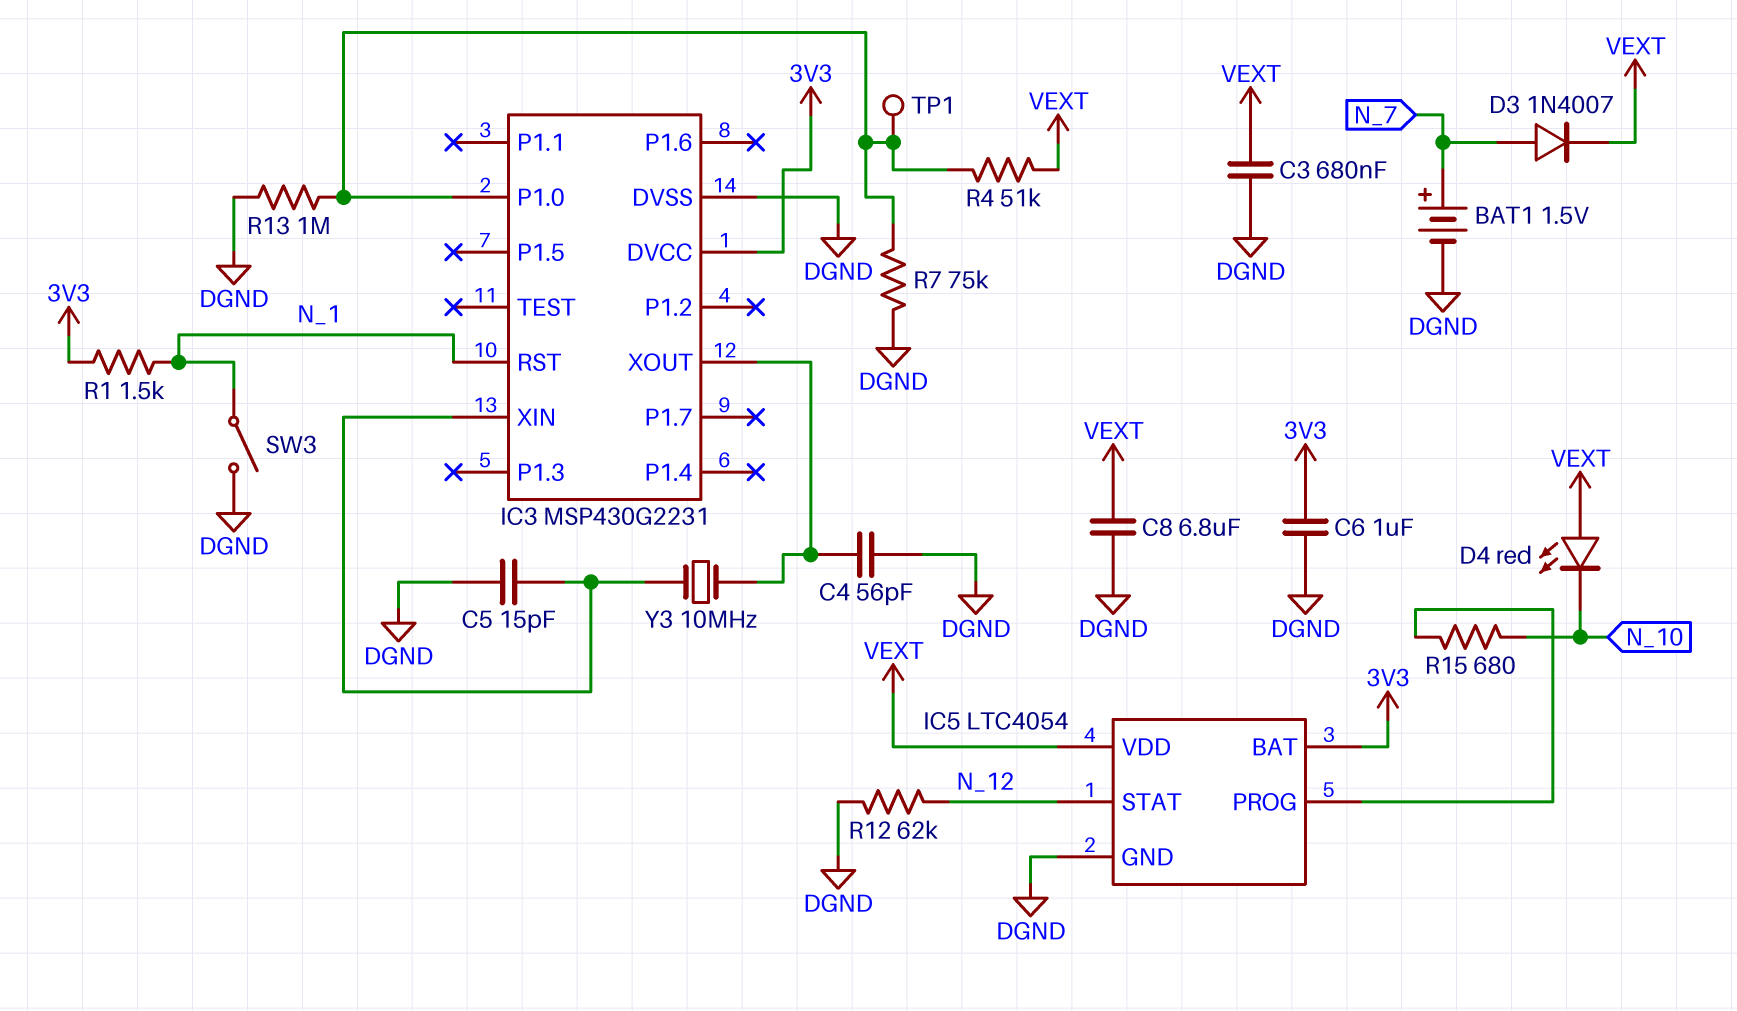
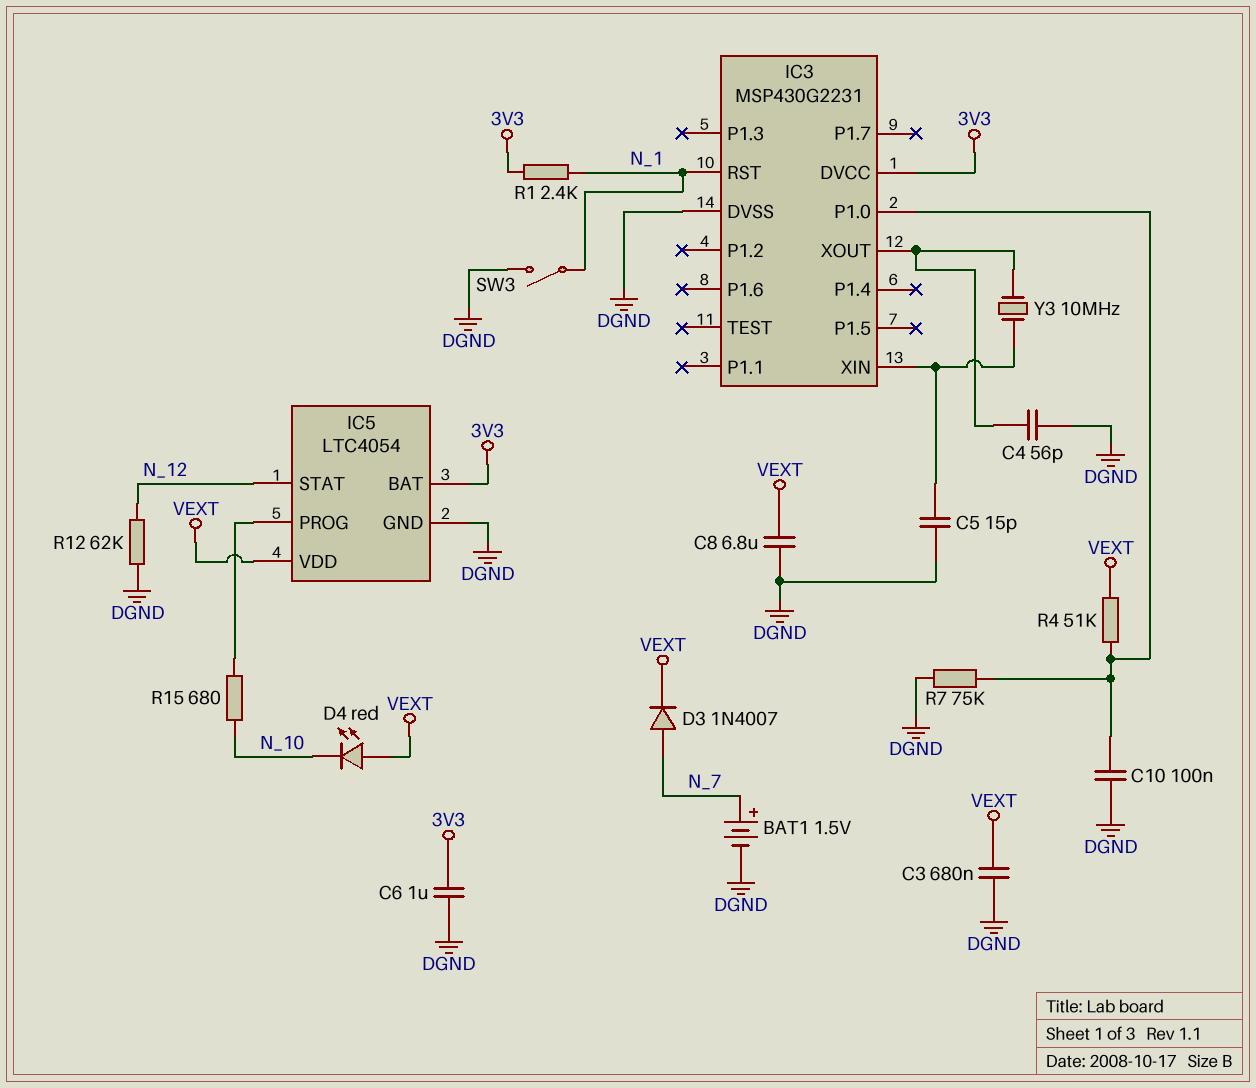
C10: none -> 100nF (DGND, IC3/P1.0)
R1: 1.5k (3V3, N_1) -> 2.4k (3V3, N_1)
R13: 1M (DGND, IC3/P1.0) -> none
TP1: test point (IC3/P1.0) -> none

